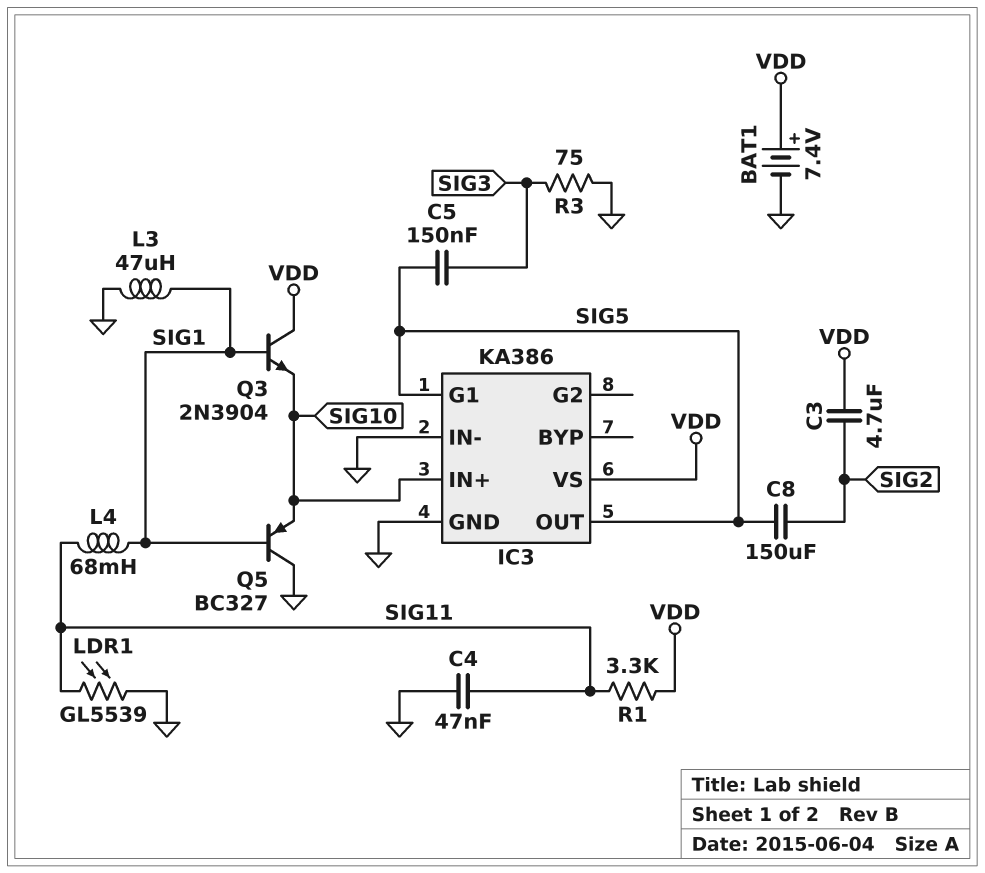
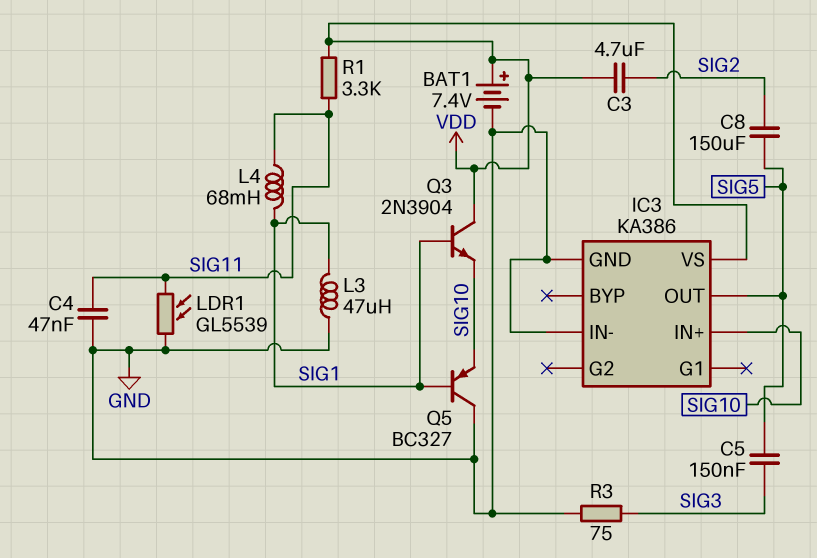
IC3 pin G1: SIG5 -> none

